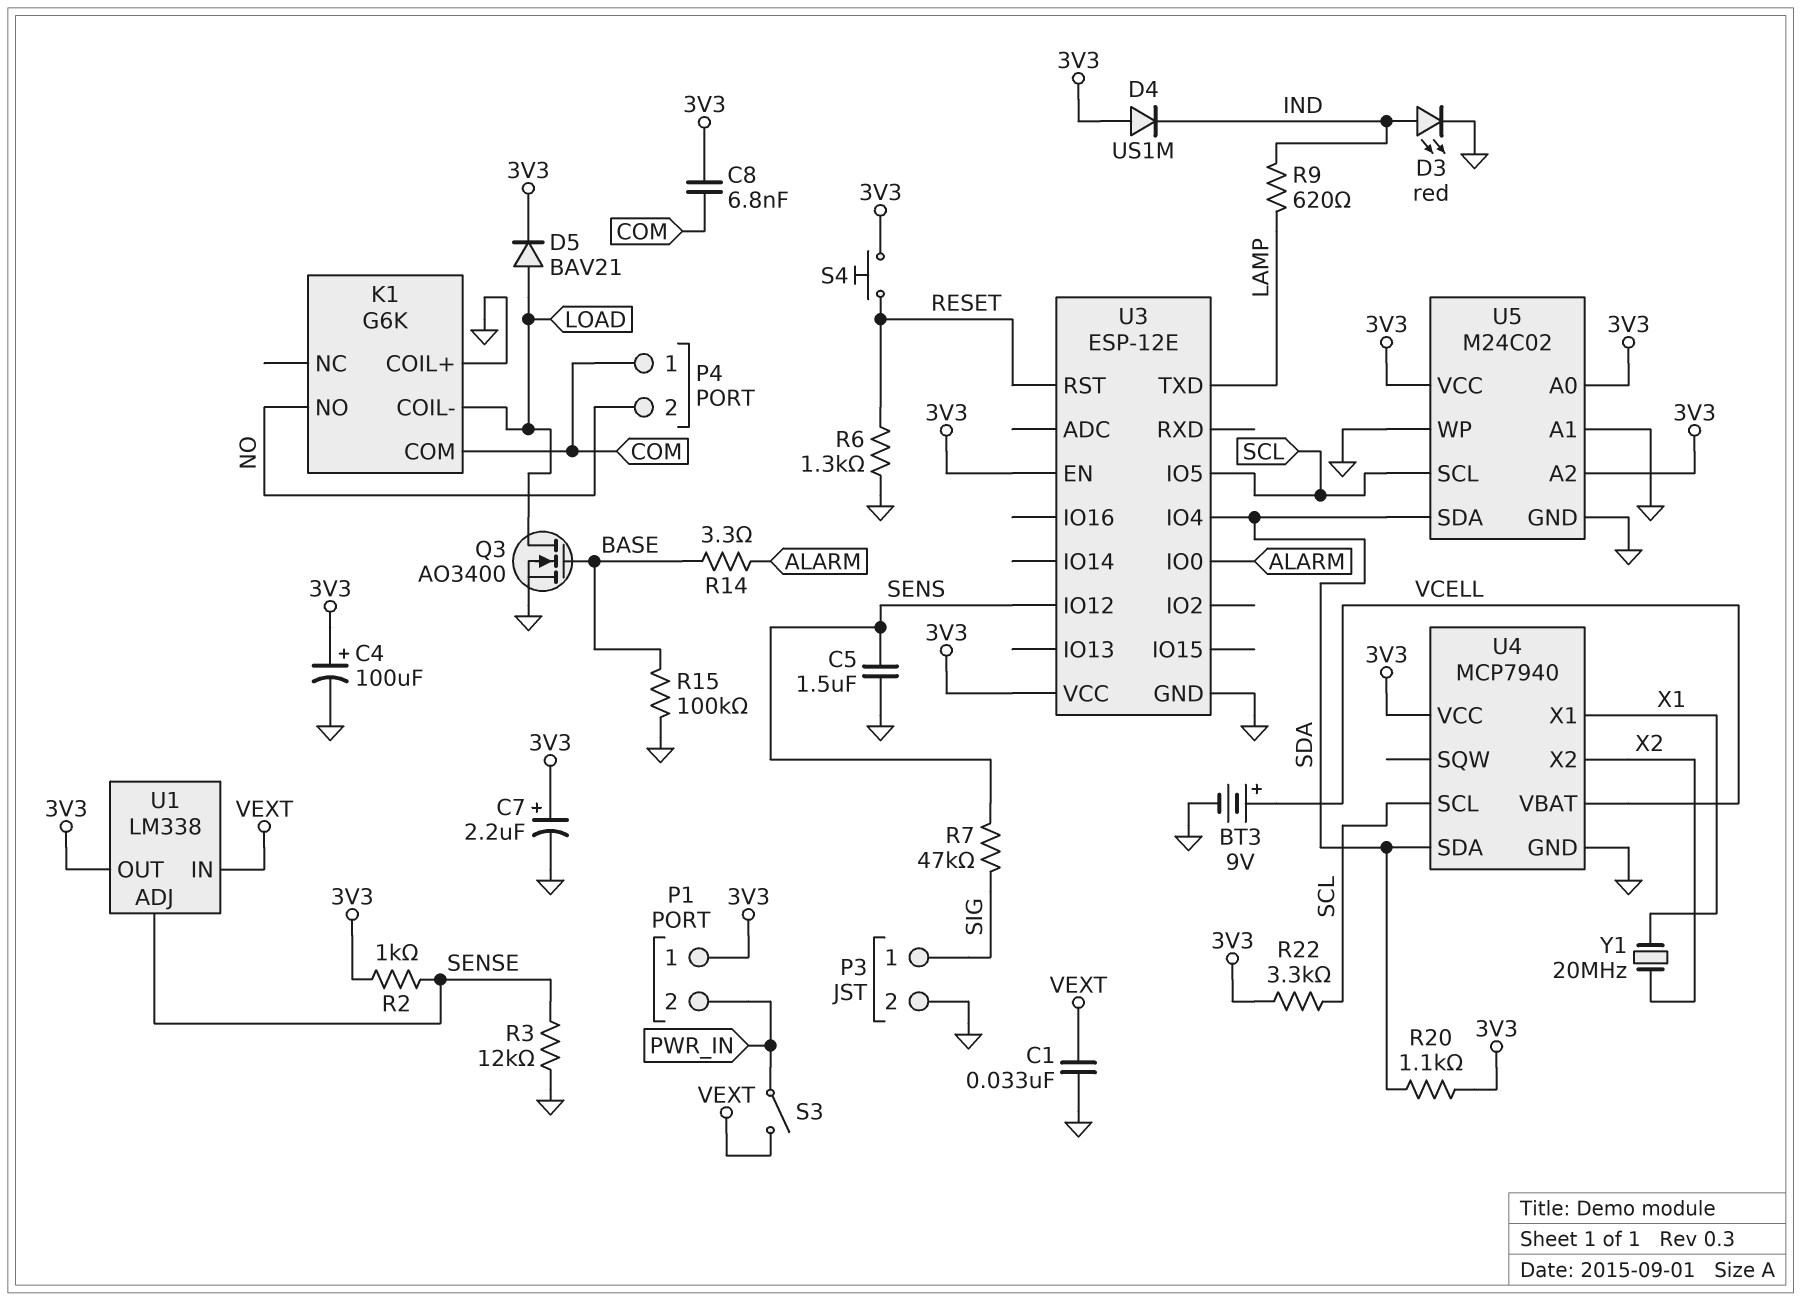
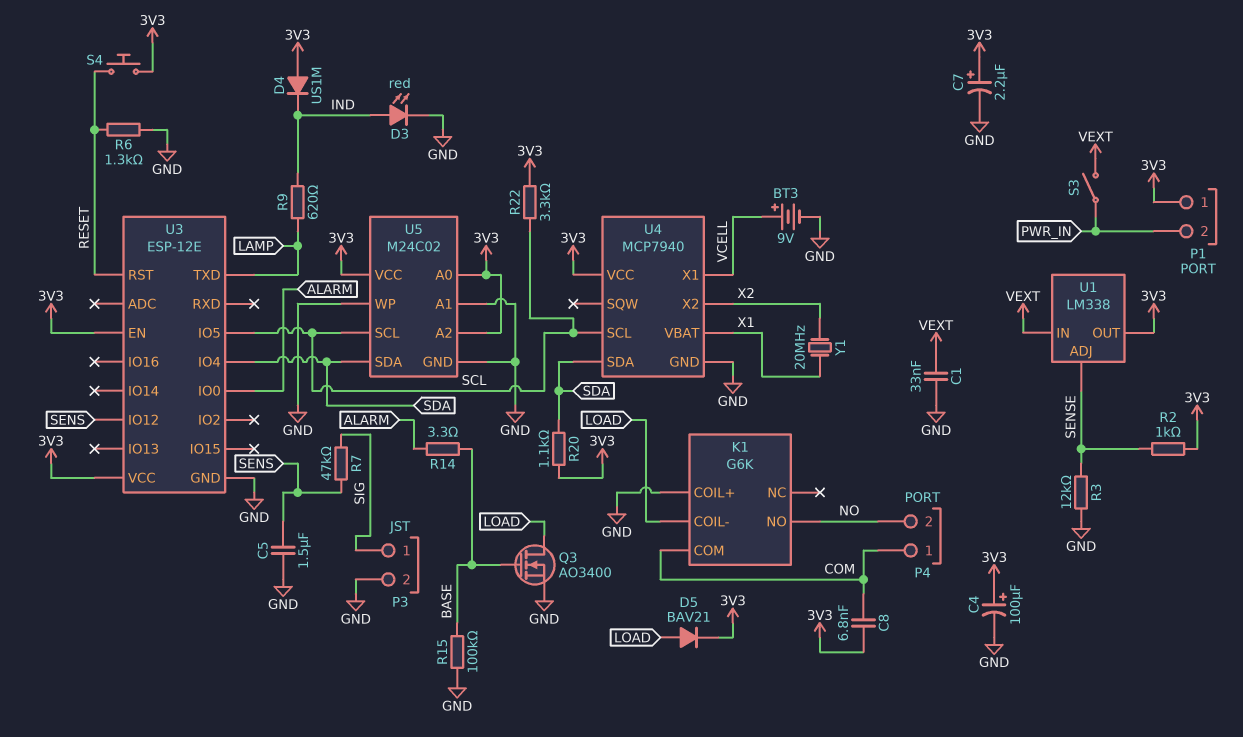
U4 pin VBAT: VCELL -> X1
U4 pin X1: X1 -> VCELL

